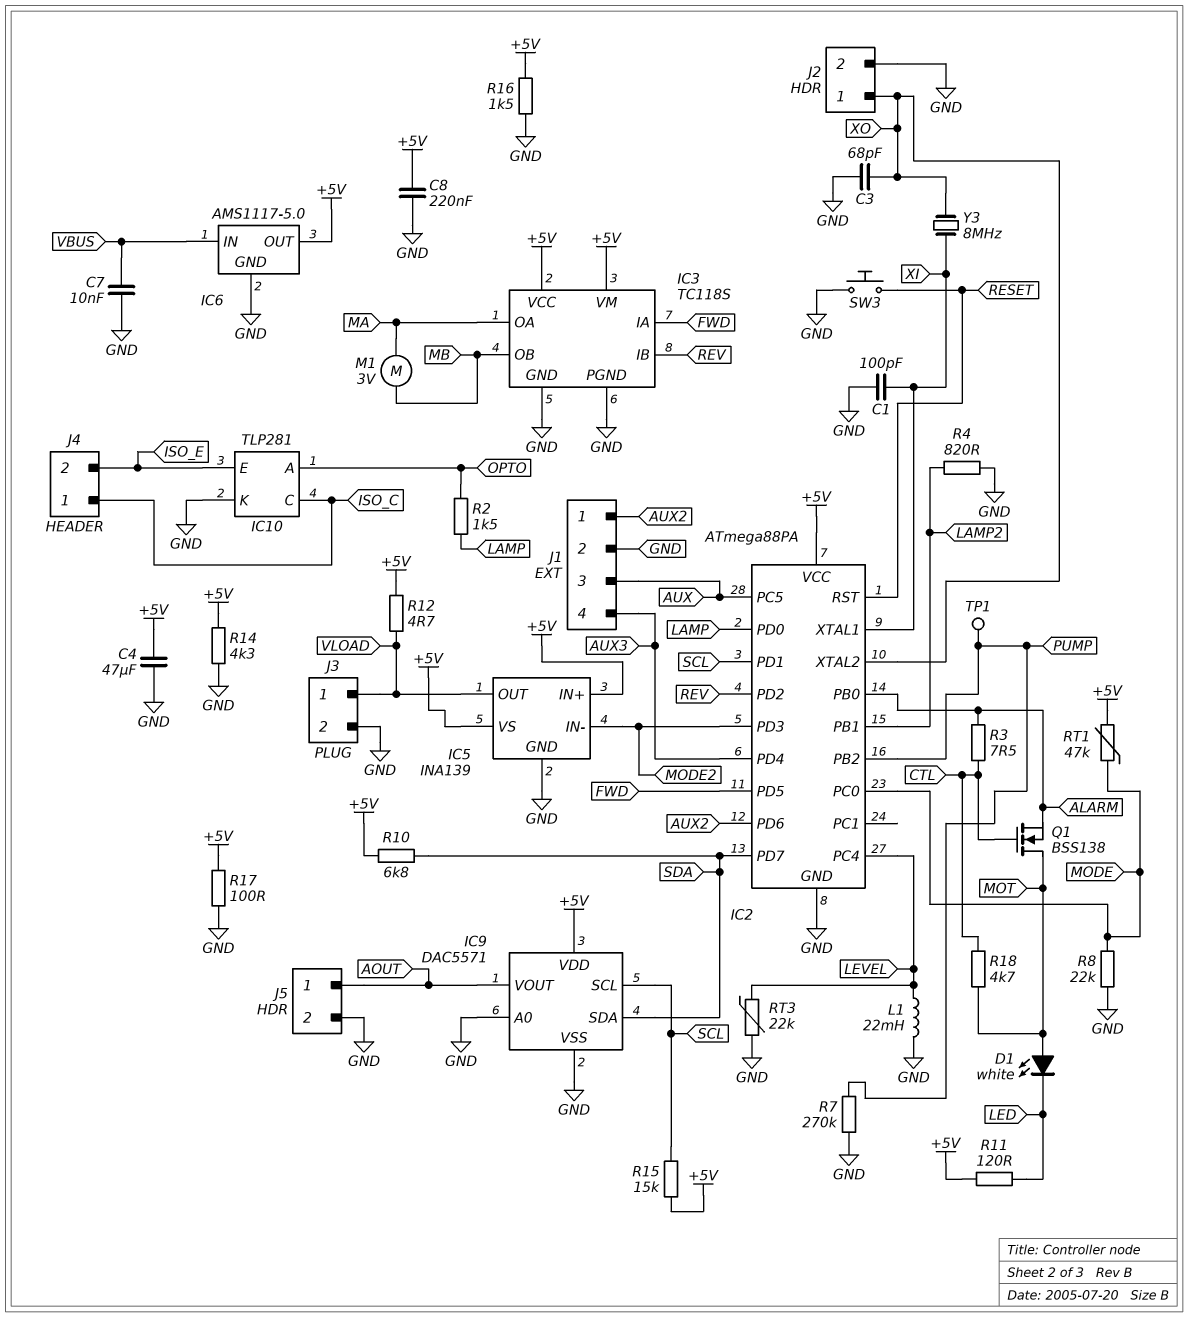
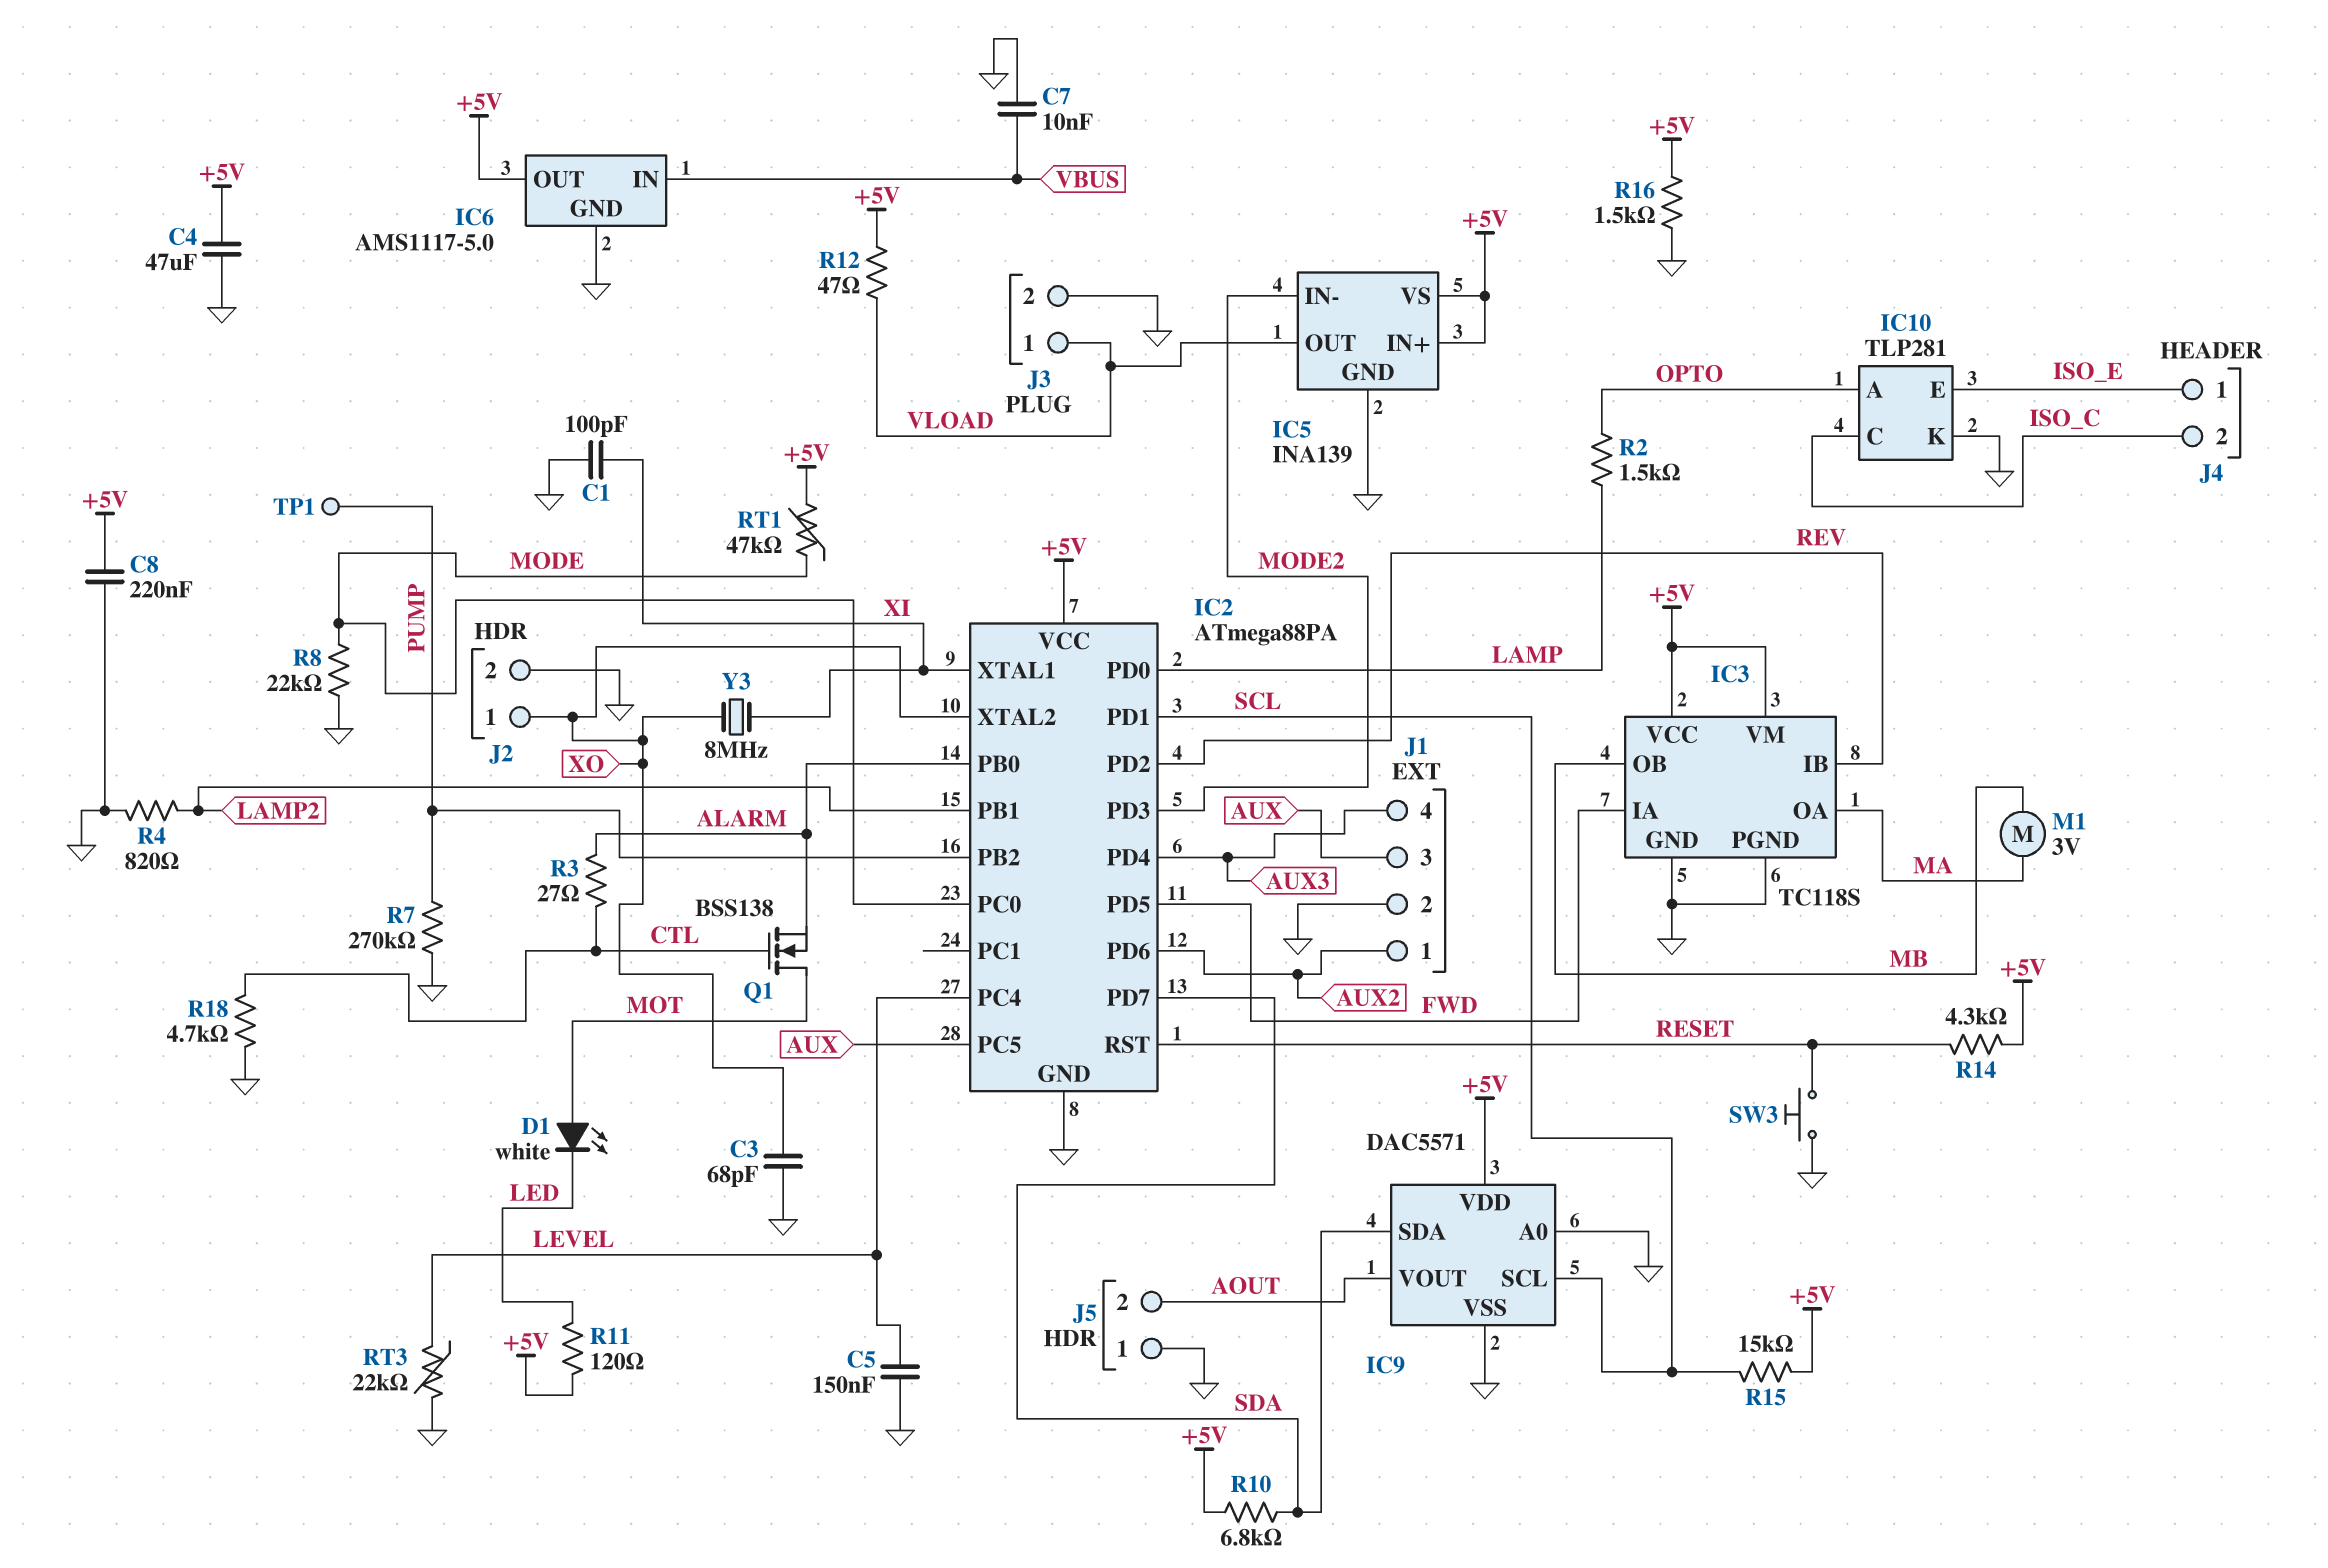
C5: none -> 150nF (GND, LEVEL)
J4 pin 1: ISO_C -> ISO_E
J4 pin 2: ISO_E -> ISO_C
J5 pin 1: AOUT -> GND
J5 pin 2: GND -> AOUT
L1: 22mH (GND, LEVEL) -> none
R3: 7.5 (ALARM, CTL) -> 27 (ALARM, CTL)
R12: 4.7 (+5V, VLOAD) -> 47 (+5V, VLOAD)
R14: 4.3k (+5V, GND) -> 4.3k (+5V, RESET)
R17: 100 (+5V, GND) -> none
R18: 4.7k (CTL, MOT) -> 4.7k (CTL, GND)

